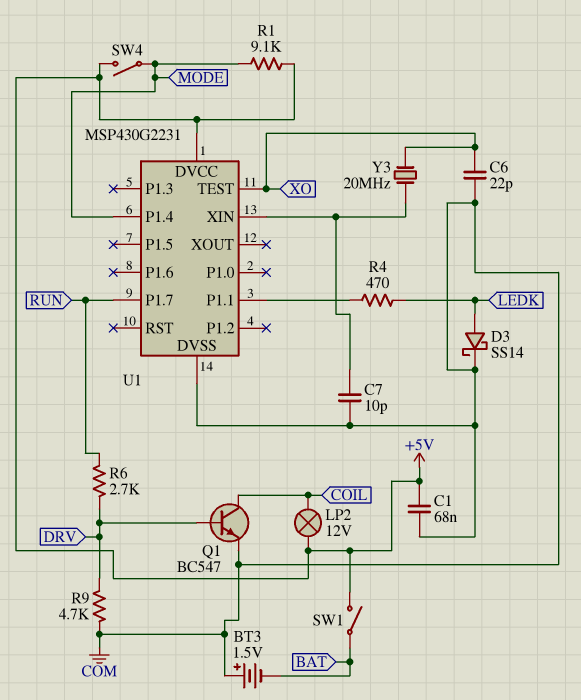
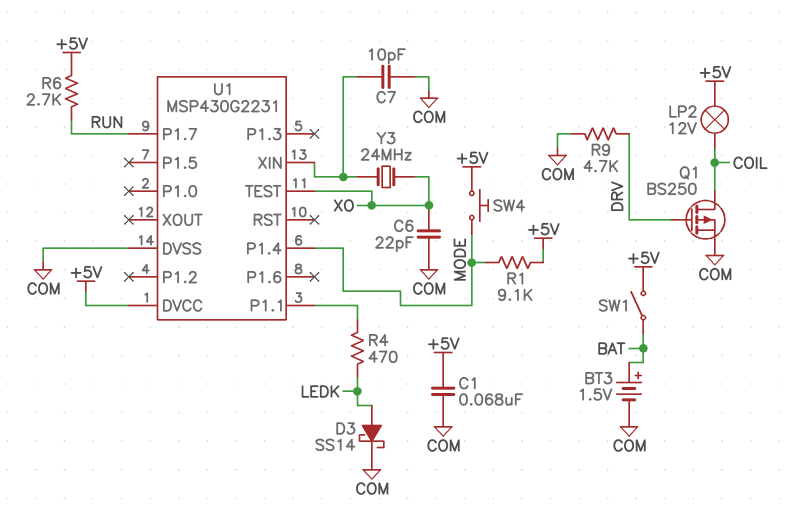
BT3: 1.5V (plus COM, minus BAT) -> 1.5V (plus BAT, minus COM)
Q1: NPN BC547 (B DRV, C COIL, E COM) -> PMOS BS250 (G DRV, D COIL, S COM)
R6: 2.7k (DRV, RUN) -> 2.7k (+5V, RUN)
SW4: switch (+5V, MODE) -> button (+5V, MODE)
Y3: 20MHz (U1/XIN, XO) -> 24MHz (U1/XIN, XO)

